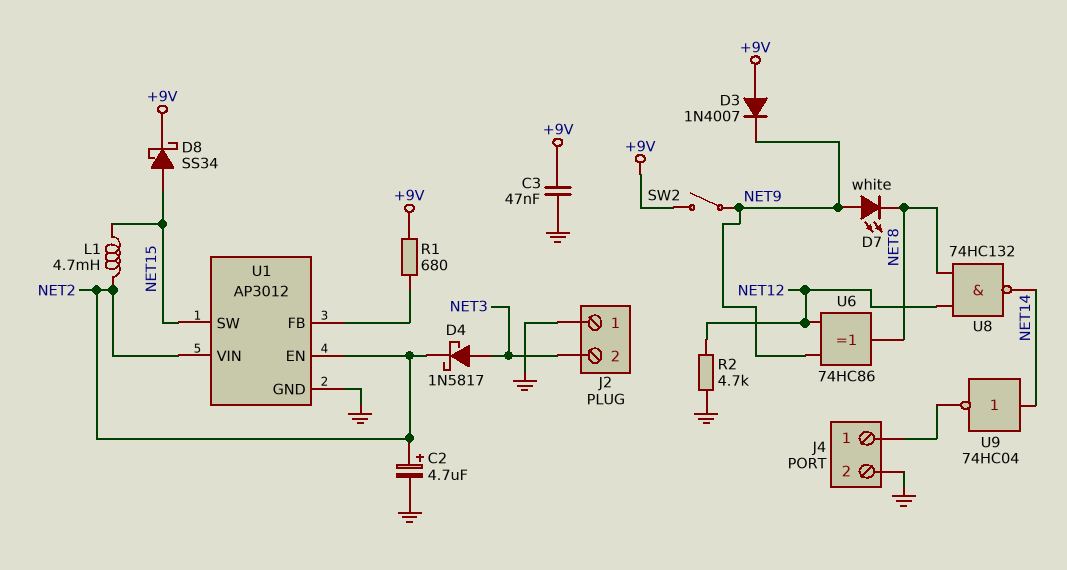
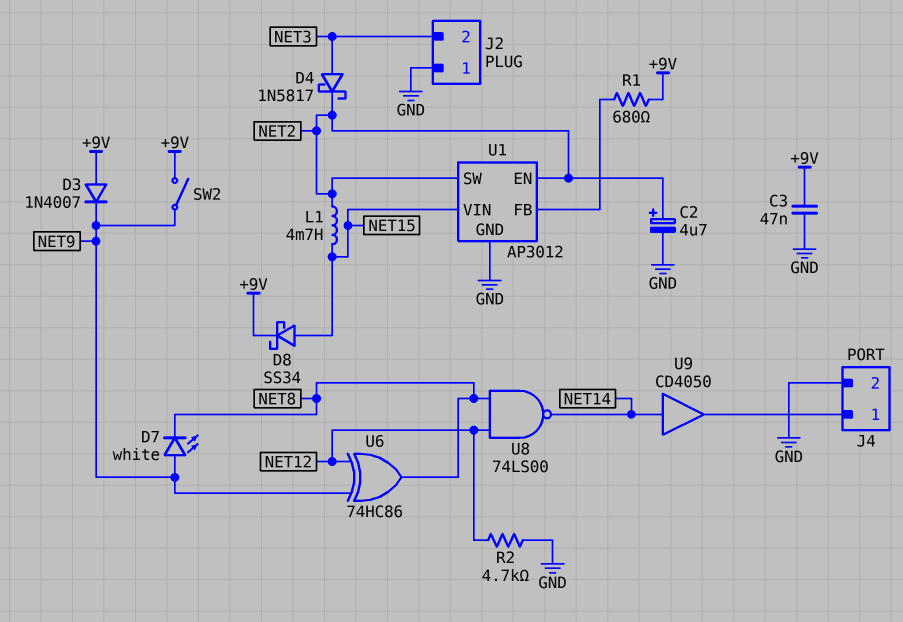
U1 pin SW: NET15 -> NET2
U1 pin VIN: NET2 -> NET15
U8: NAND 74HC132 (in NET8, in NET12, out NET14) -> NAND 74LS00 (in NET8, in NET12, out NET14)
U9: NOT 74HC04 (in NET14, out J4/1) -> buffer CD4050 (in NET14, out J4/1)

